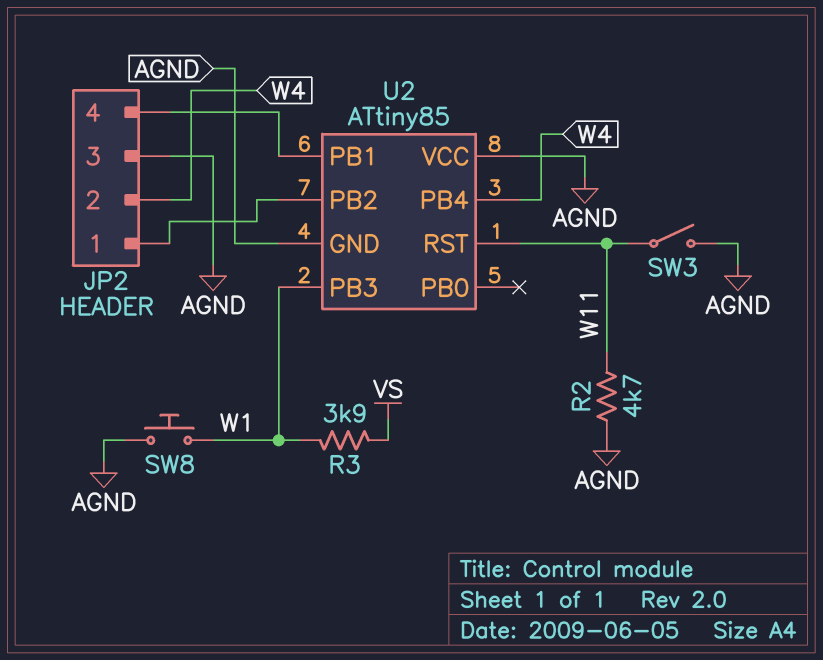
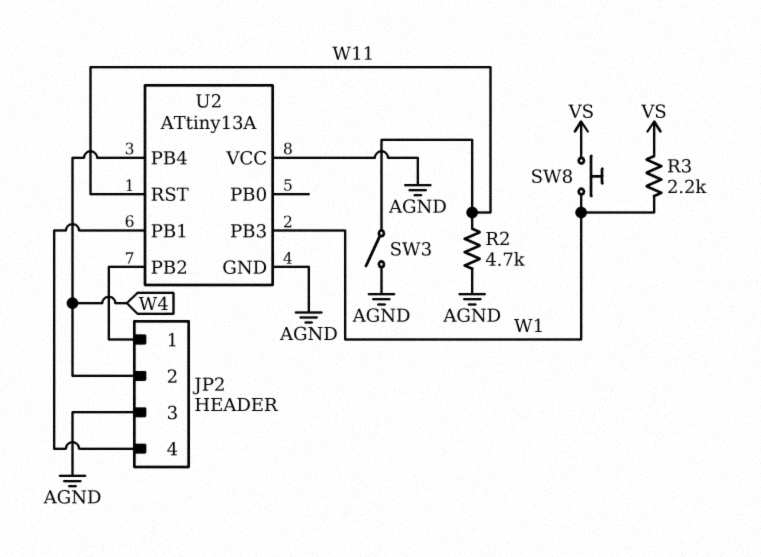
R3: 3.9k (VS, W1) -> 2.2k (VS, W1)
SW8: button (AGND, W1) -> button (VS, W1)
U2: ATtiny85 -> ATtiny13A

